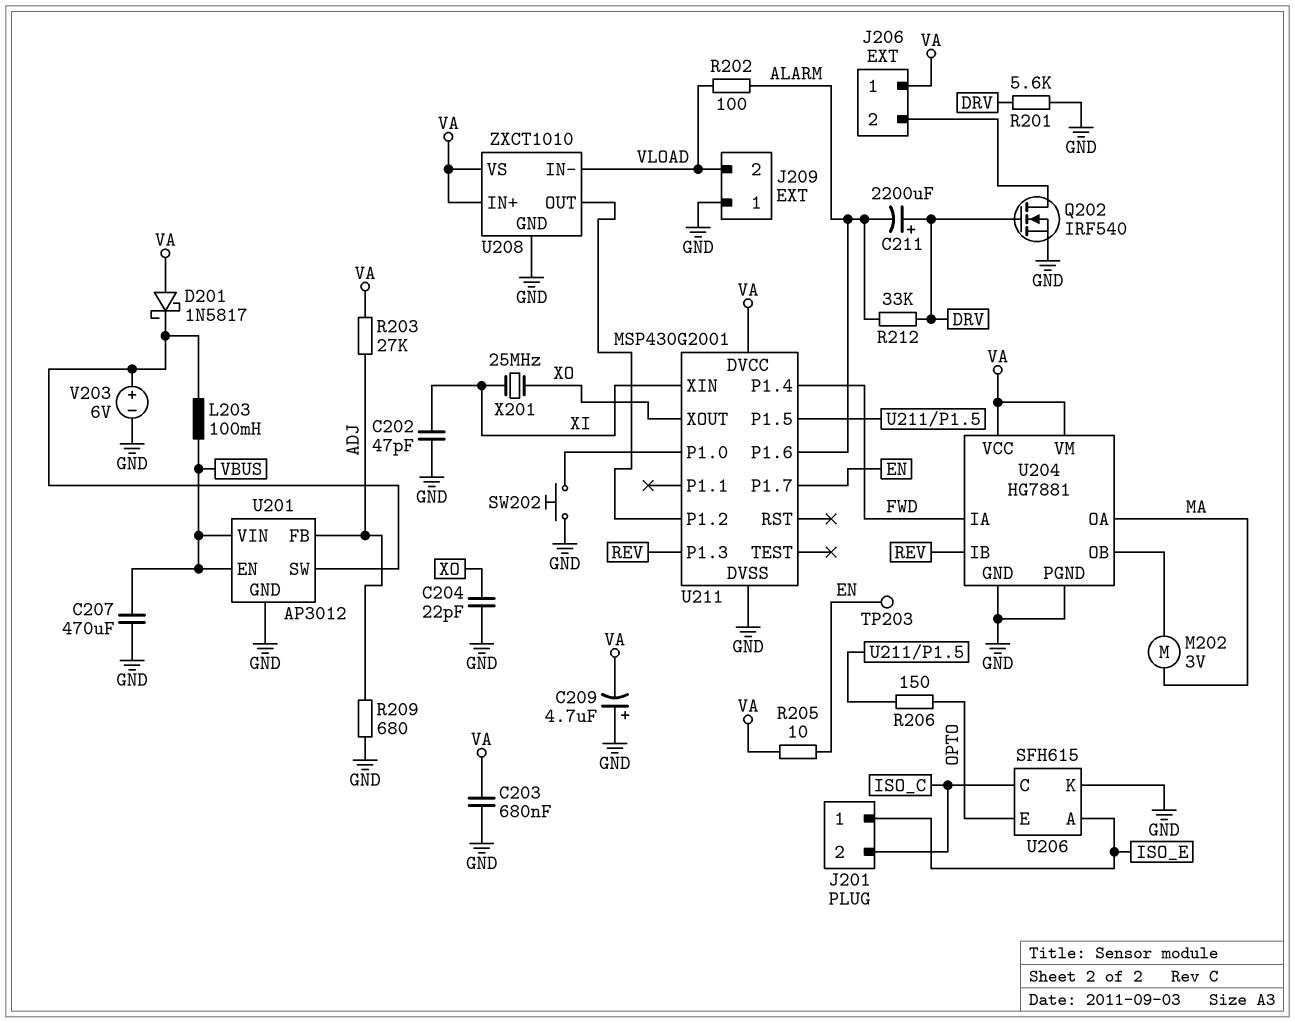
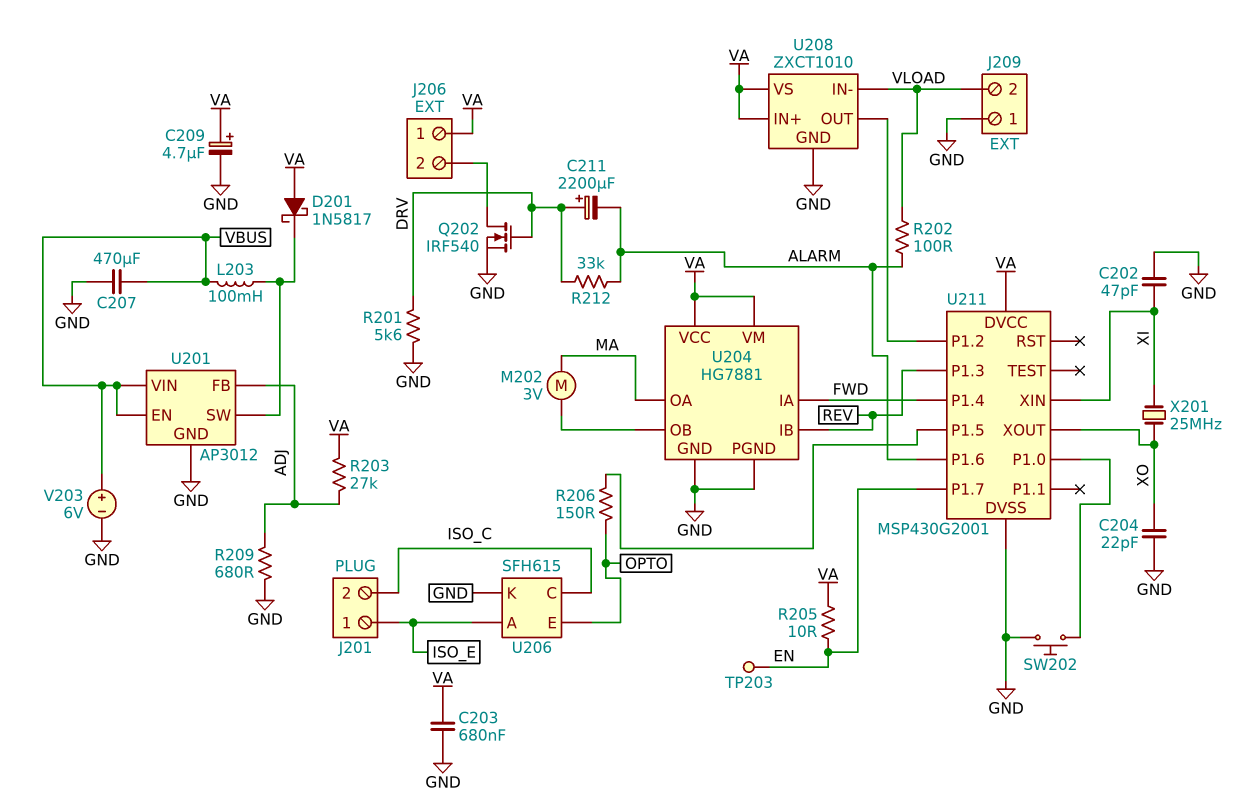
C209: 4.7uF (plus GND, minus VA) -> 4.7uF (plus VA, minus GND)
V203: 6V (plus U201/SW, minus GND) -> 6V (plus VBUS, minus GND)

